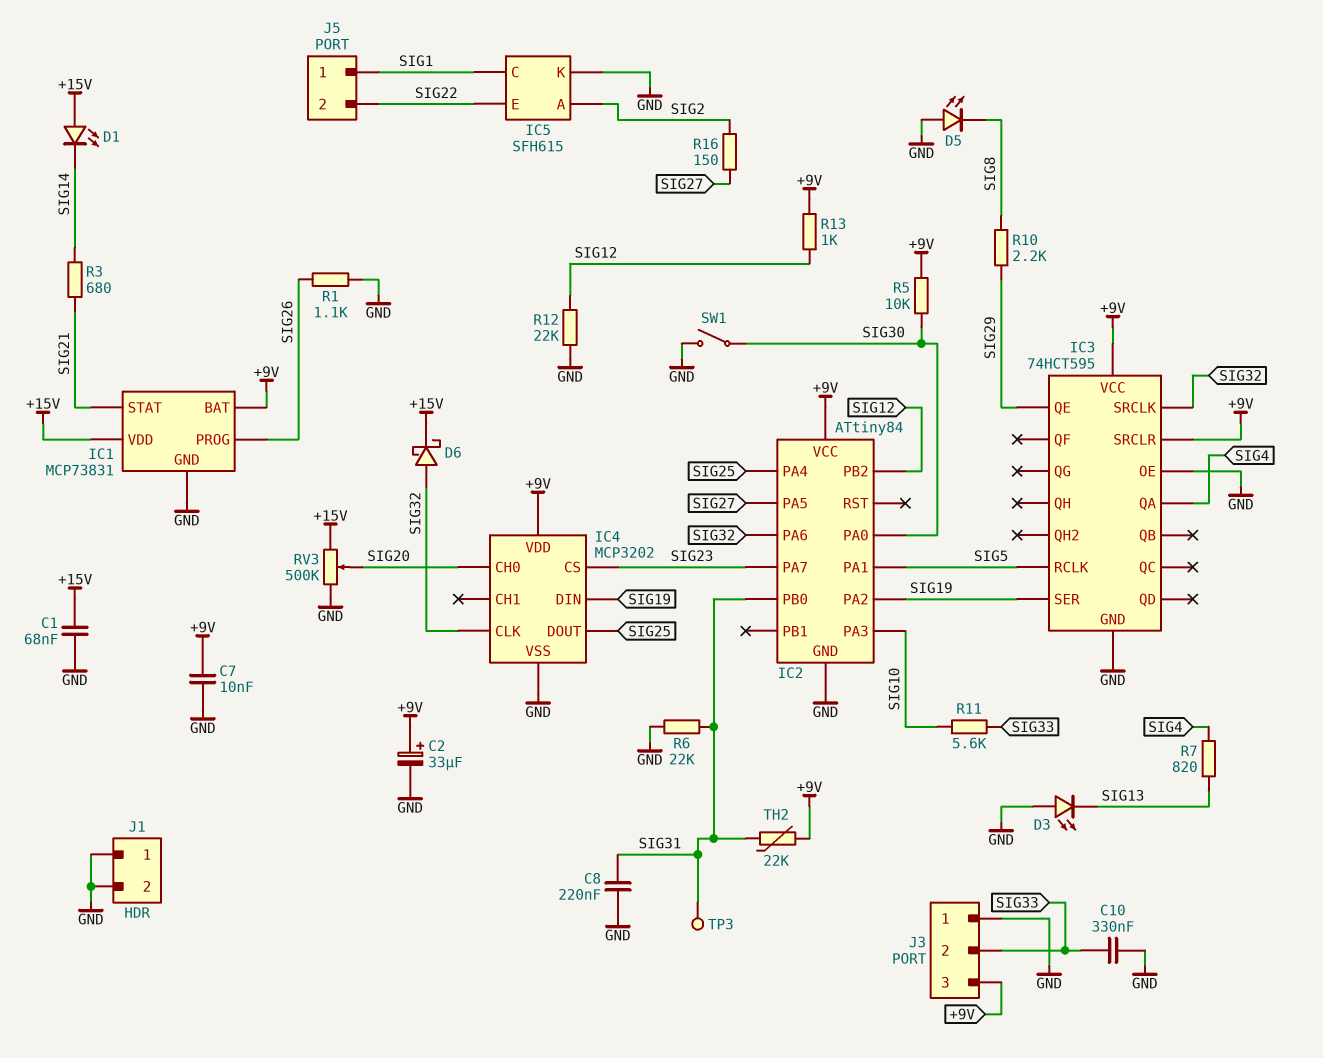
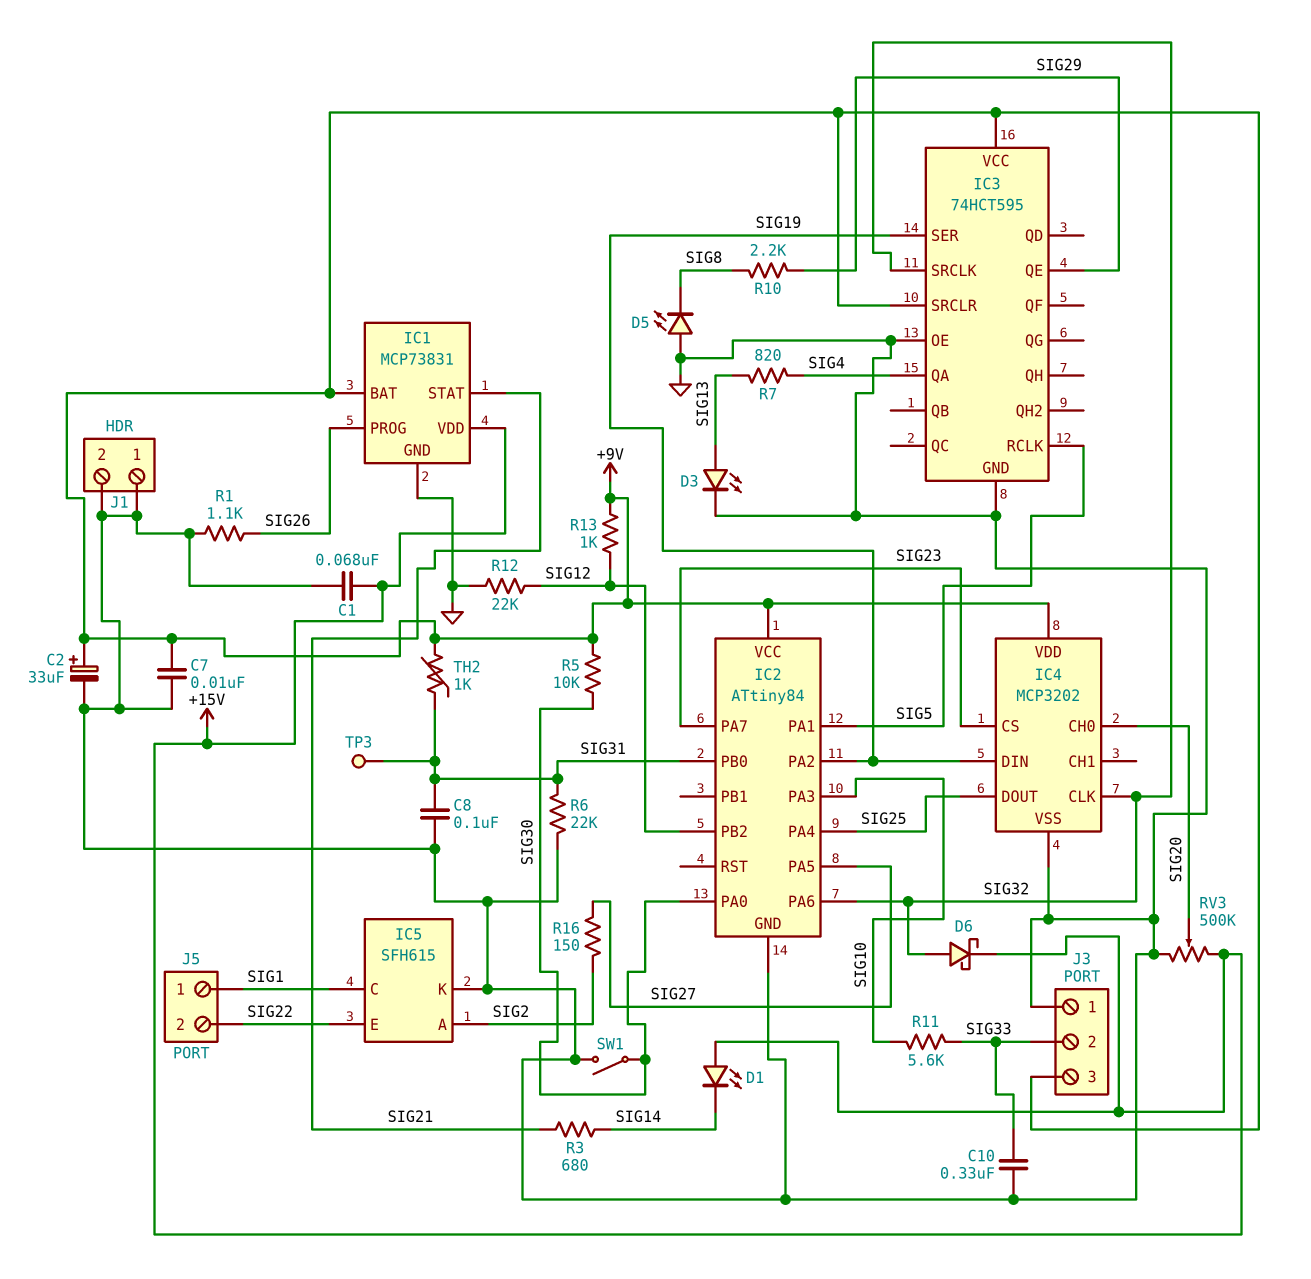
C8: 220nF (GND, SIG31) -> 100nF (GND, SIG31)
D3: LED (A GND, K SIG13) -> LED (A SIG13, K GND)
TH2: 22k (+9V, SIG31) -> 1k (+9V, SIG31)

